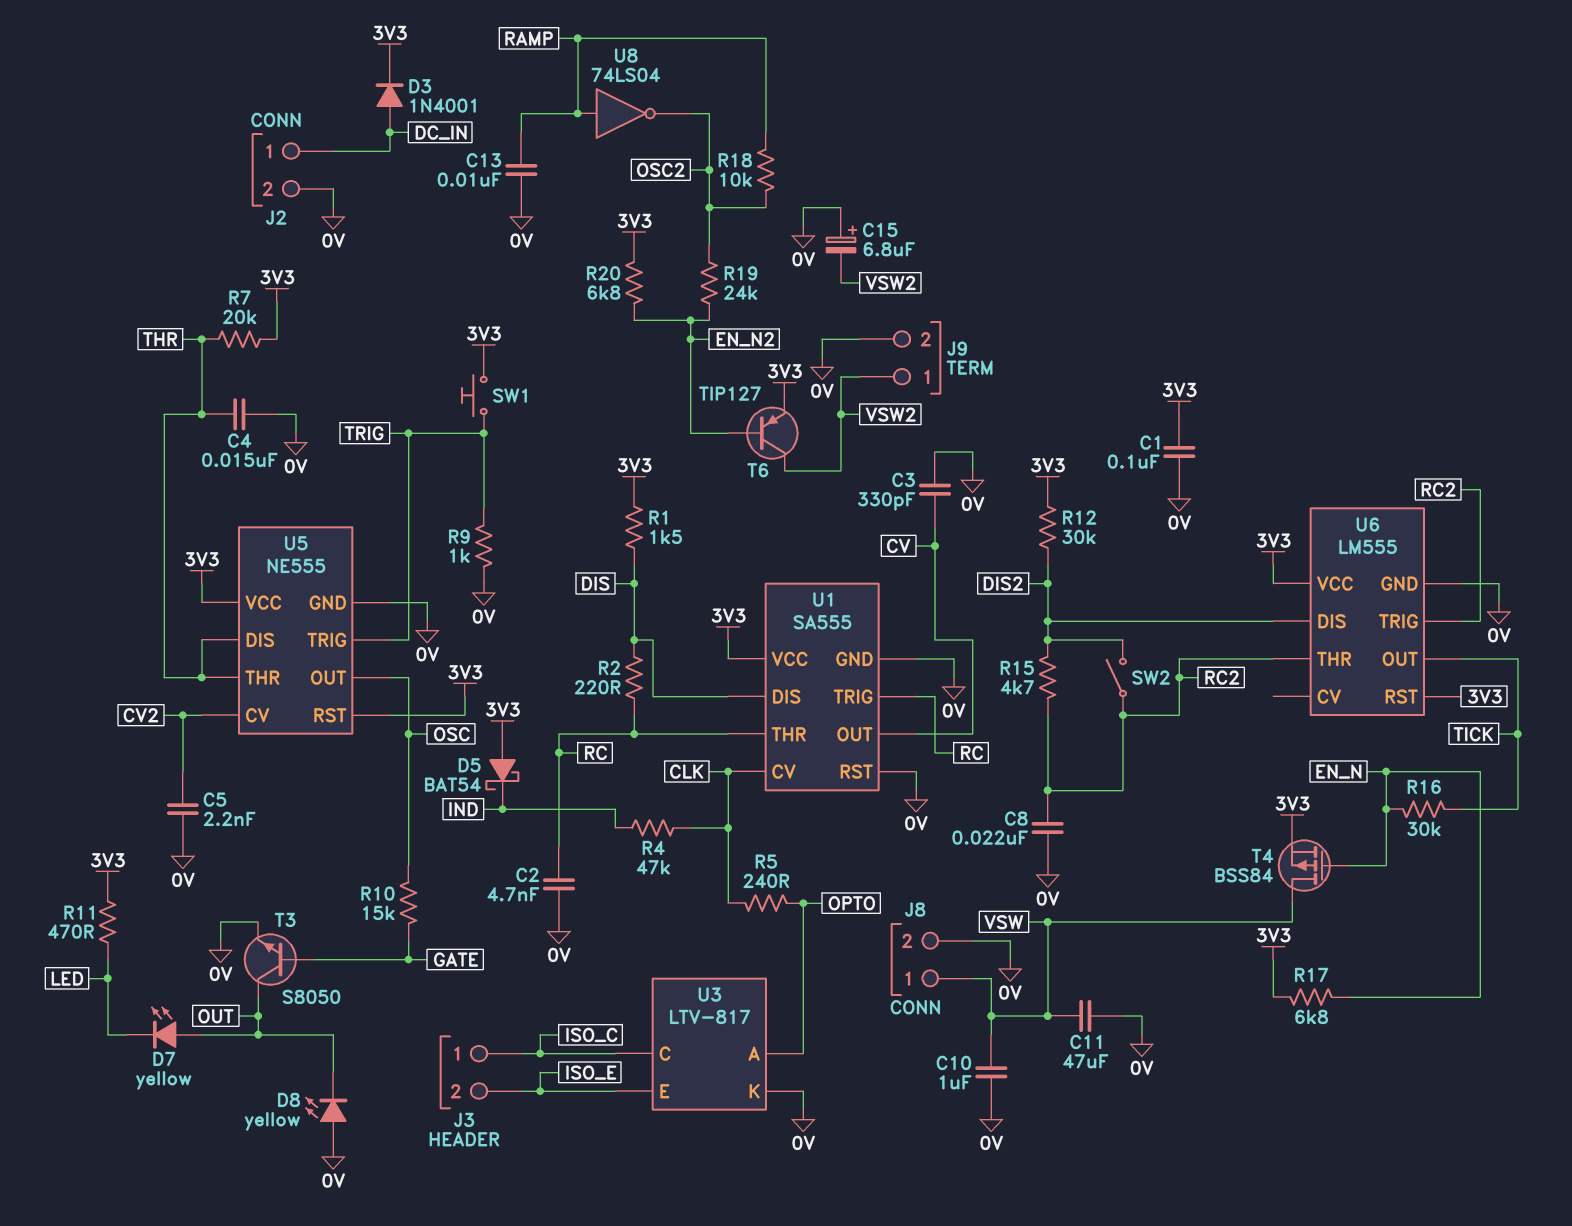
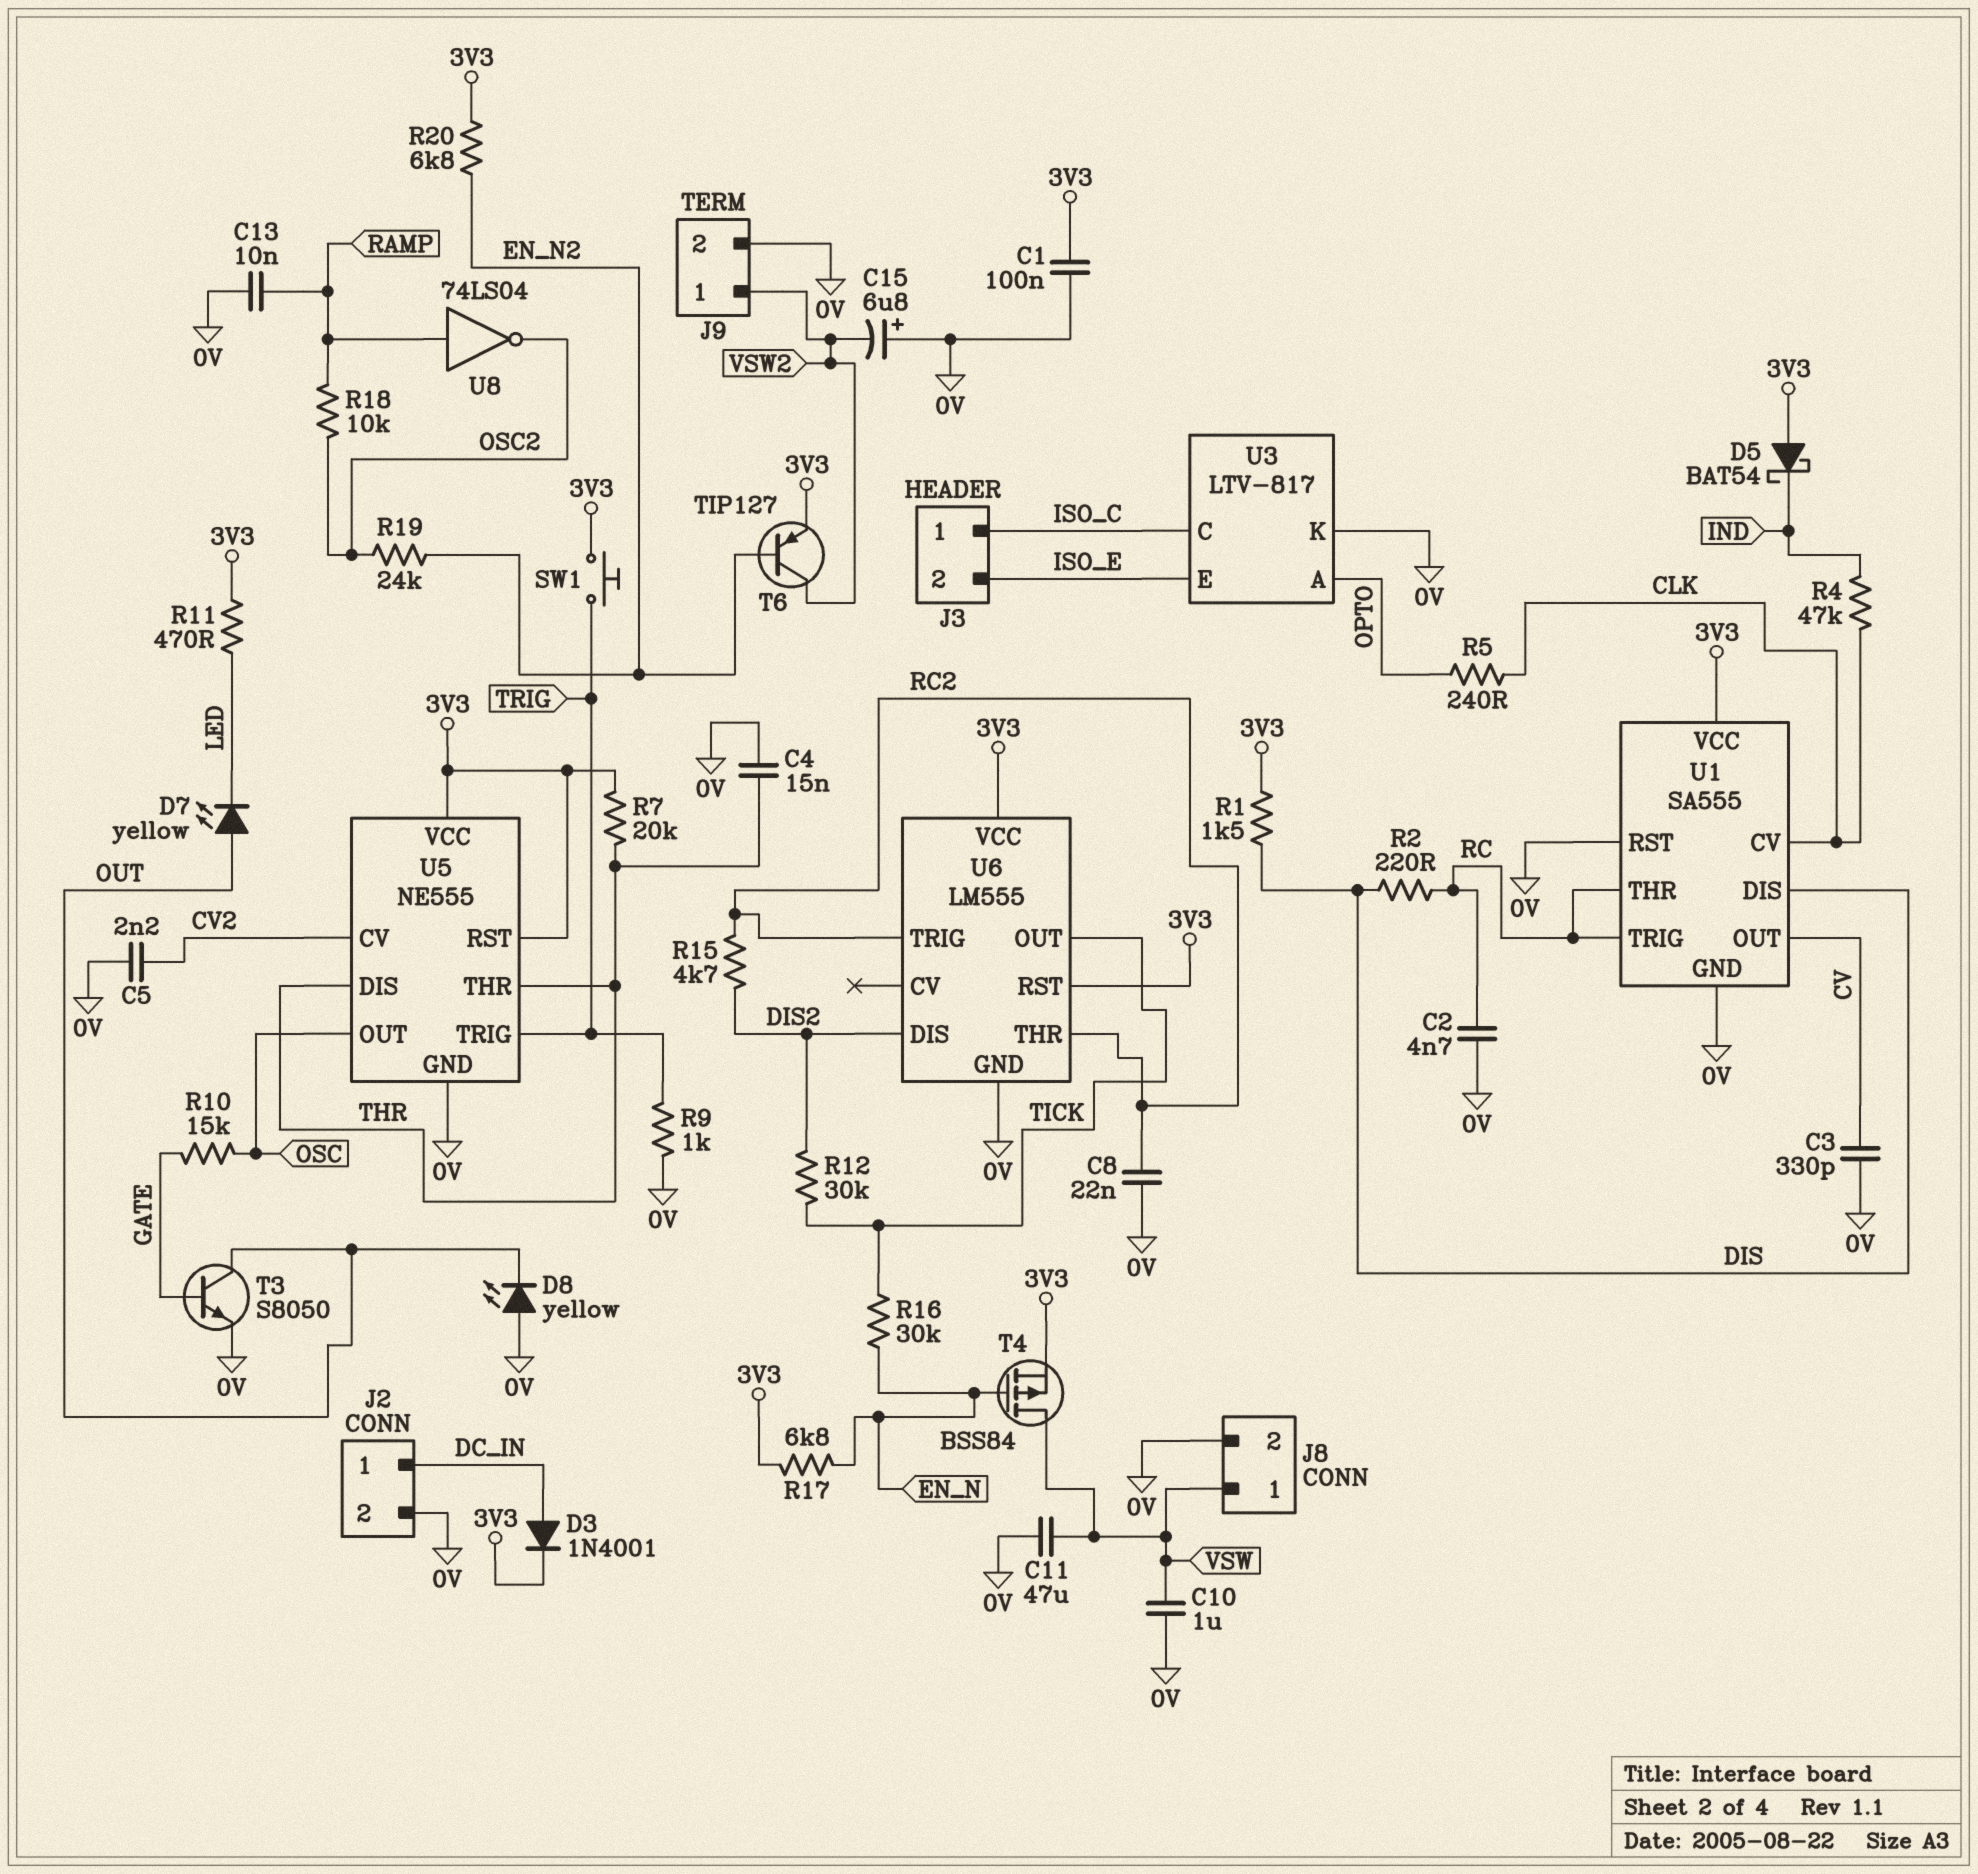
R12: 30k (3V3, DIS2) -> 30k (DIS2, TICK)
SW2: switch (DIS2, RC2) -> none

